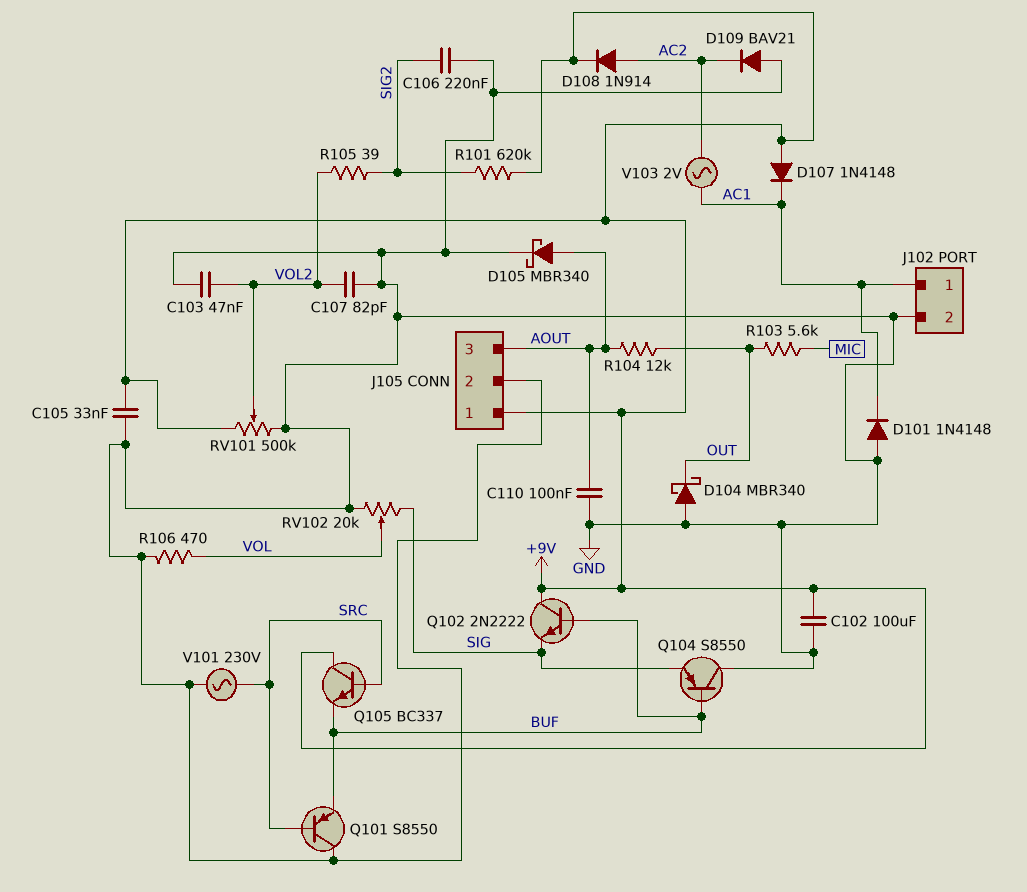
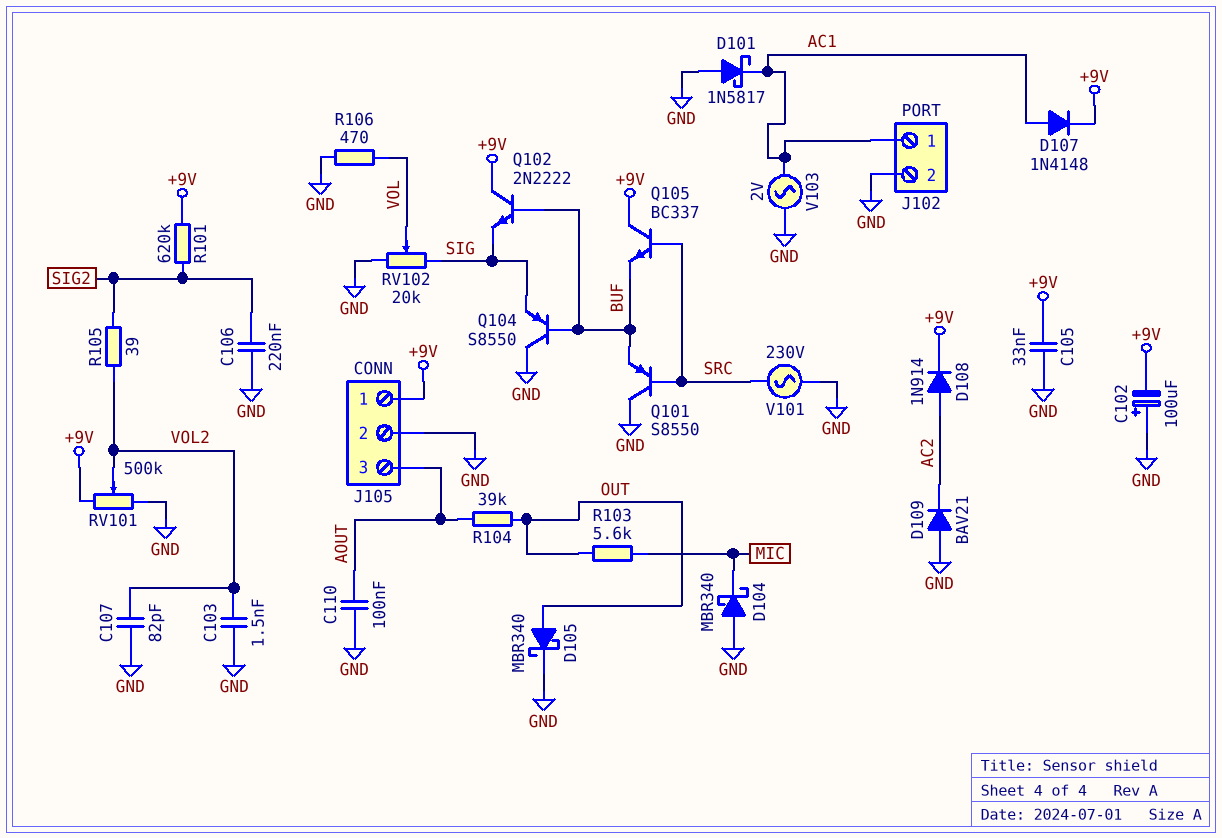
C102: 100uF (+9V, GND) -> 100uF (plus GND, minus +9V)
C103: 47nF (GND, VOL2) -> 1.5nF (GND, VOL2)
D101: diode 1N4148 (A GND, K AC1) -> schottky 1N5817 (A GND, K AC1)
D104: schottky MBR340 (A GND, K OUT) -> schottky MBR340 (A GND, K MIC)
D105: schottky MBR340 (A AOUT, K GND) -> schottky MBR340 (A OUT, K GND)
D107: diode 1N4148 (A +9V, K AC1) -> diode 1N4148 (A AC1, K +9V)
R104: 12k (AOUT, OUT) -> 39k (AOUT, OUT)
V103: AC 2V (AC1, AC2) -> AC 2V (AC1, GND)

